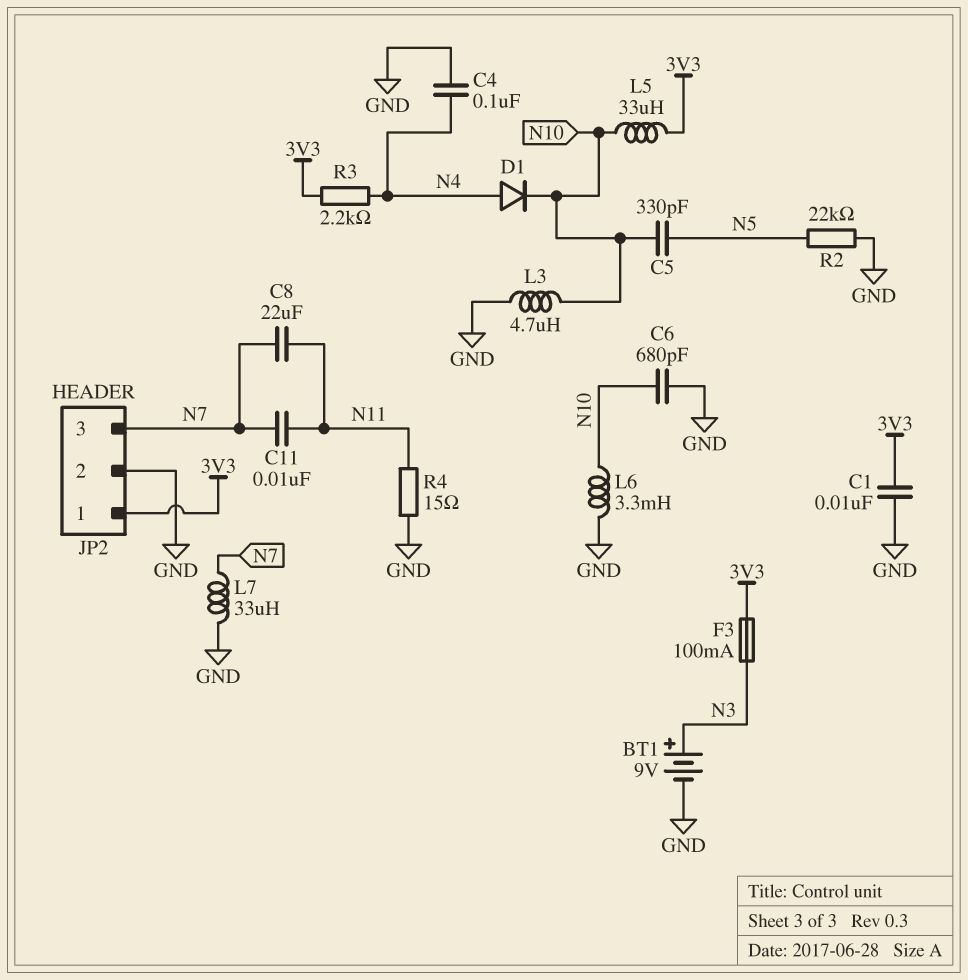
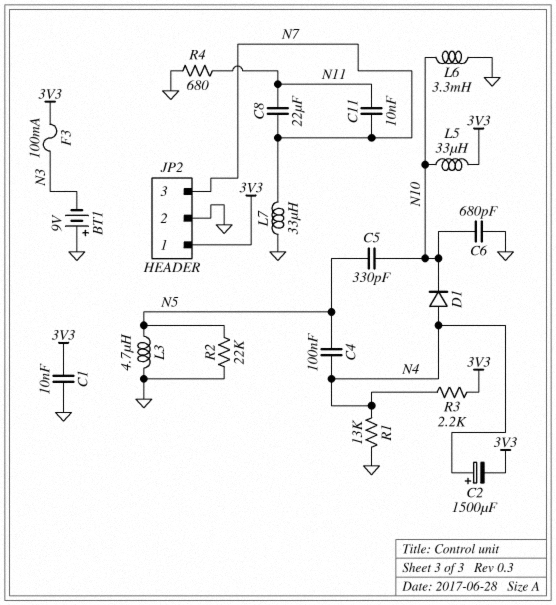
BT1: 9V (plus N3, minus GND) -> 9V (plus GND, minus N3)
C2: none -> 1500uF (plus N4, minus 3V3)
C4: 100nF (GND, N4) -> 100nF (N4, N5)
L3: 4.7uH (GND, N10) -> 4.7uH (GND, N5)
R1: none -> 13k (GND, N4)
R4: 15 (GND, N11) -> 680 (GND, N11)

